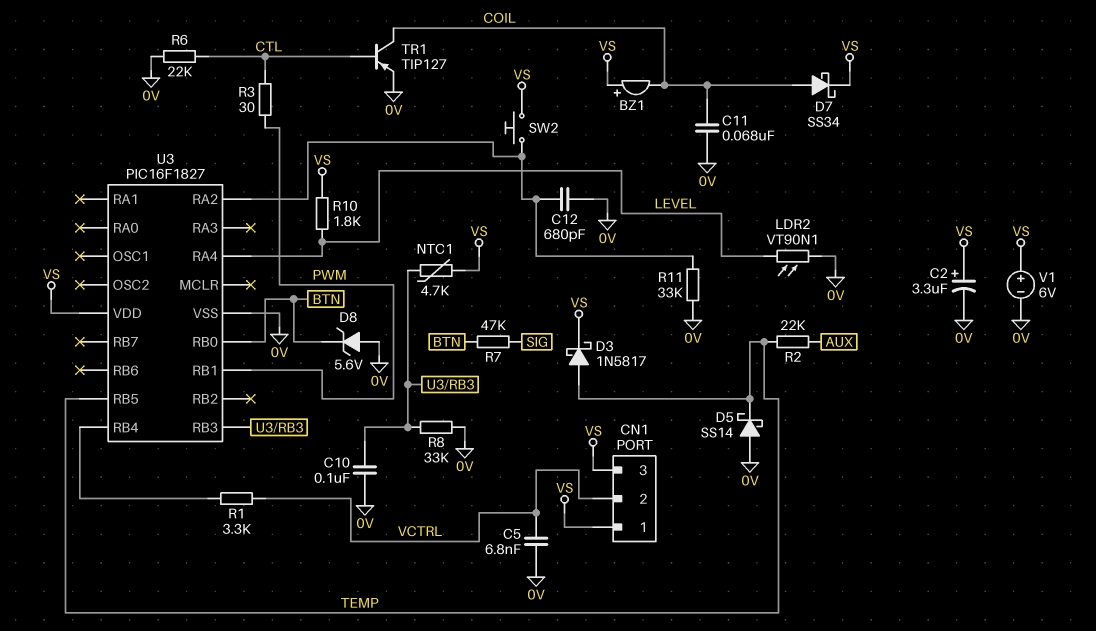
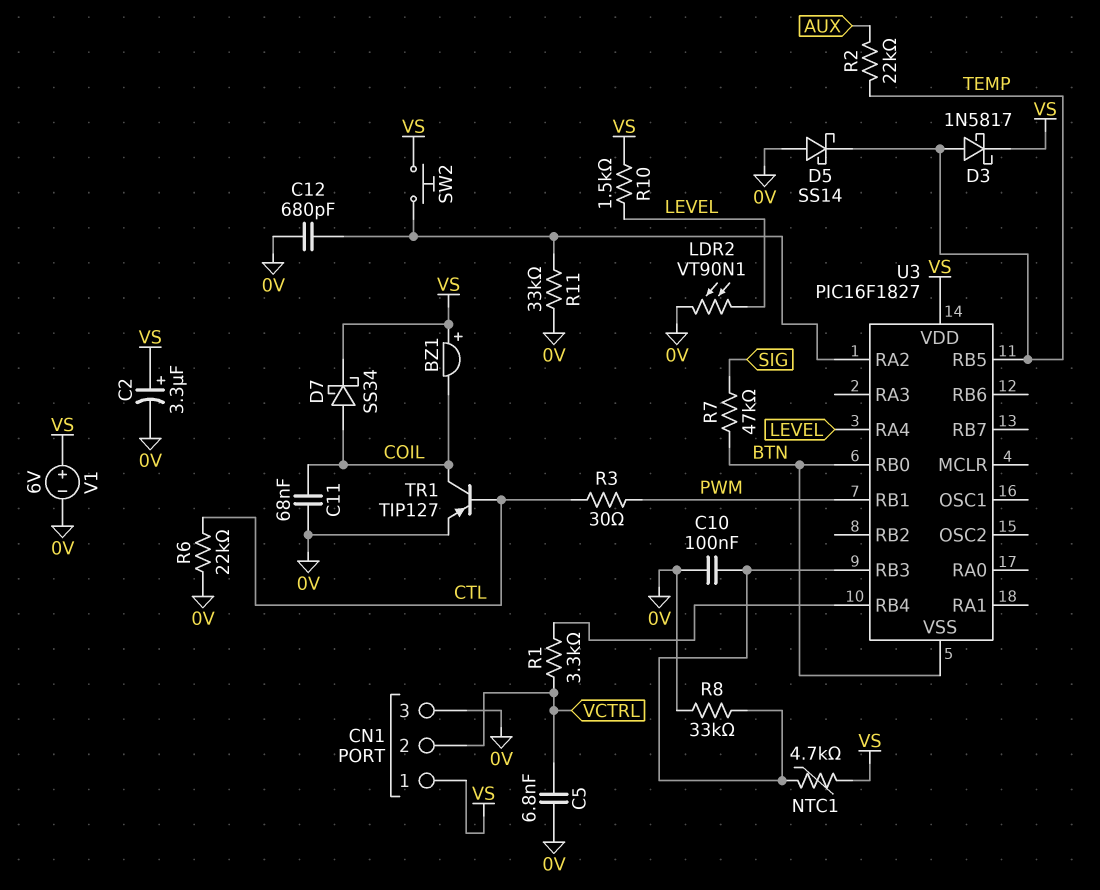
CN1 pin 3: VS -> 0V
D8: zener 5.6V (A 0V, K BTN) -> none
R10: 1.8k (LEVEL, VS) -> 1.5k (LEVEL, VS)
U3 pin VSS: 0V -> BTN

